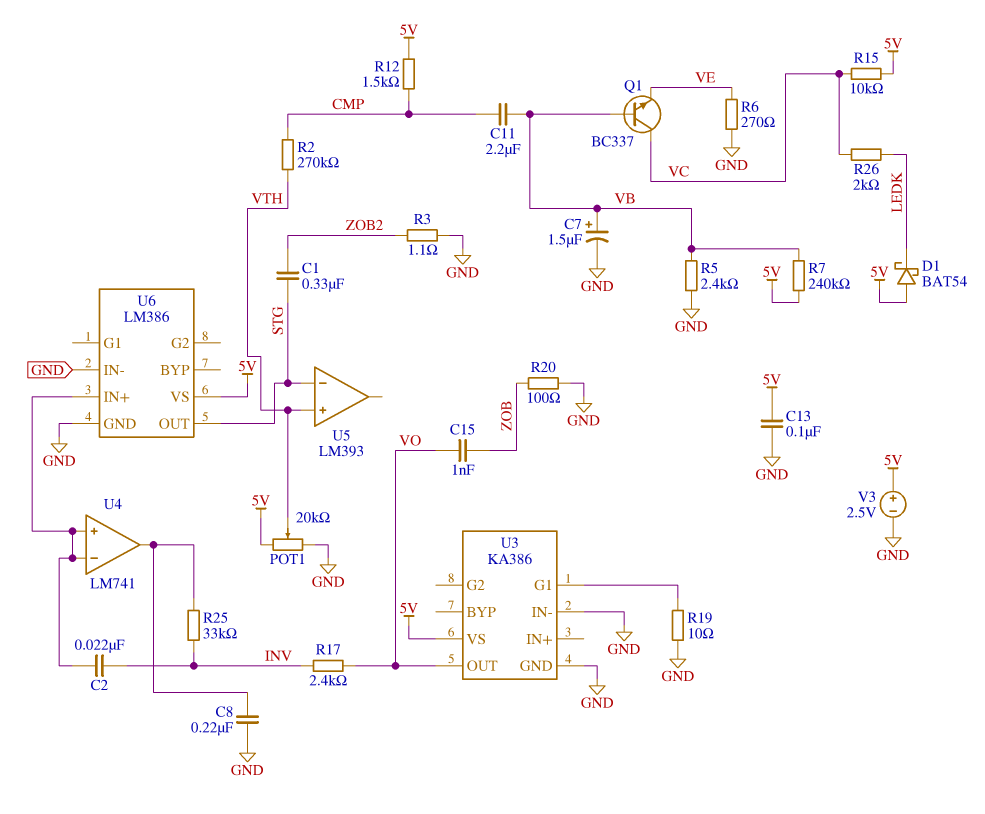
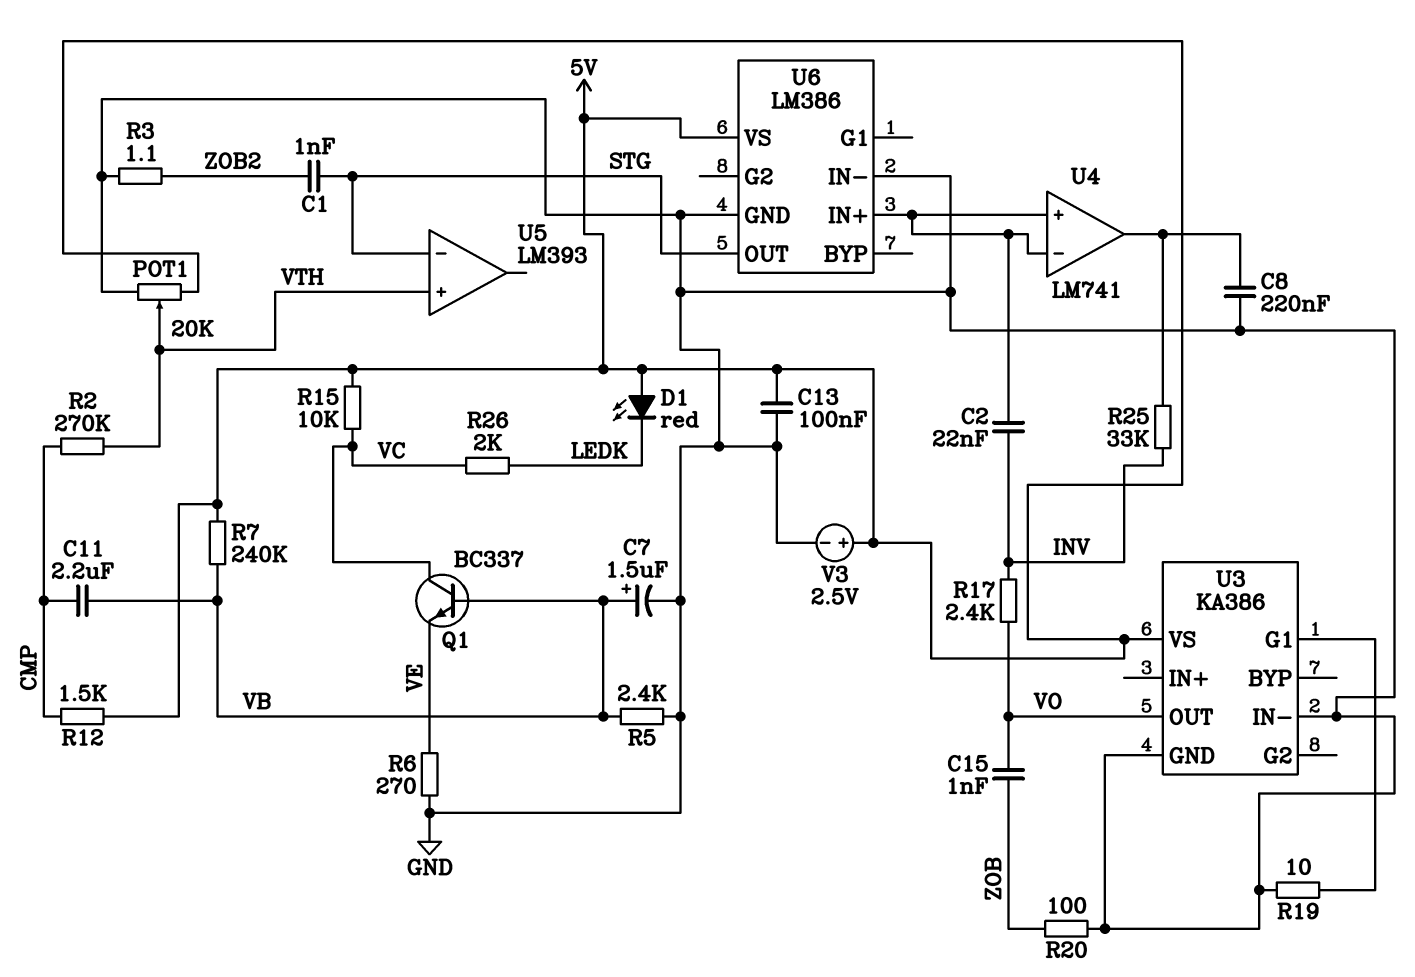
C1: 330nF (STG, ZOB2) -> 1nF (STG, ZOB2)
D1: schottky BAT54 (A 5V, K LEDK) -> LED red (A 5V, K LEDK)

